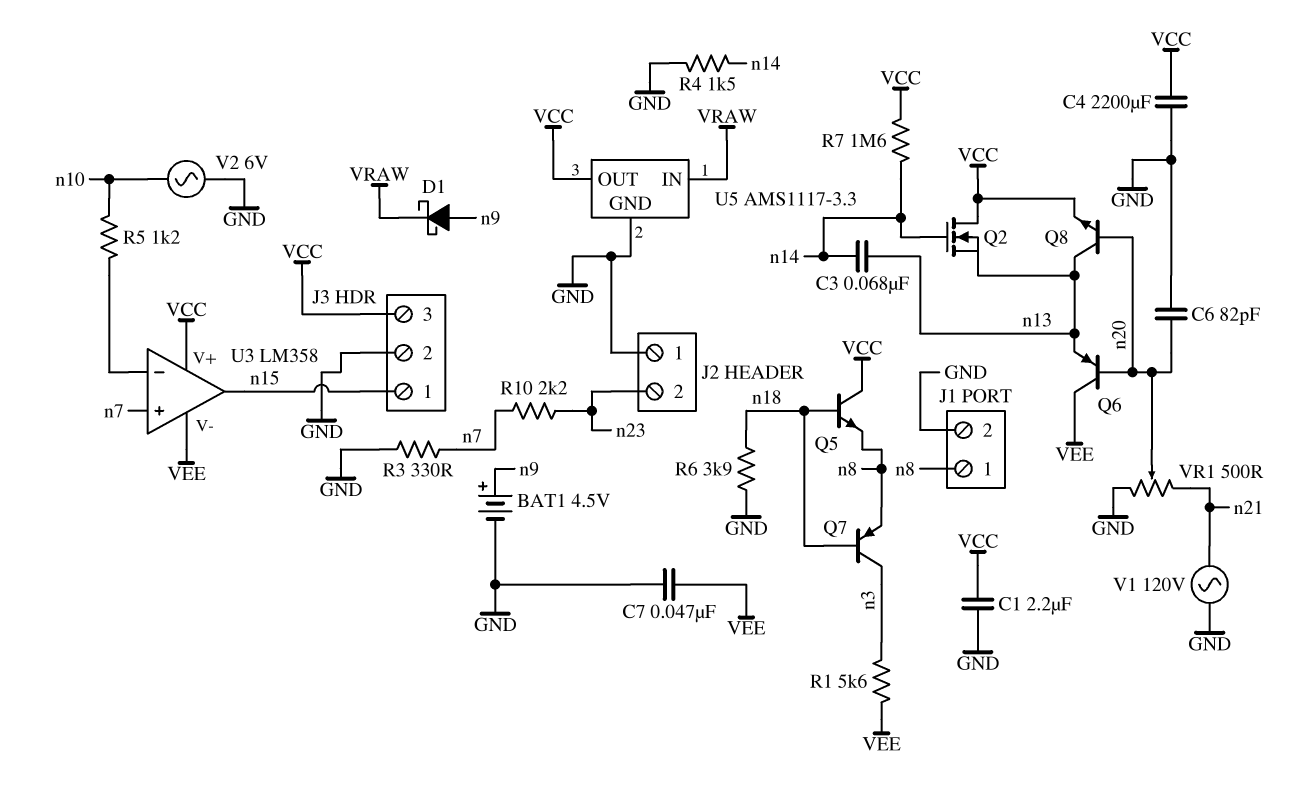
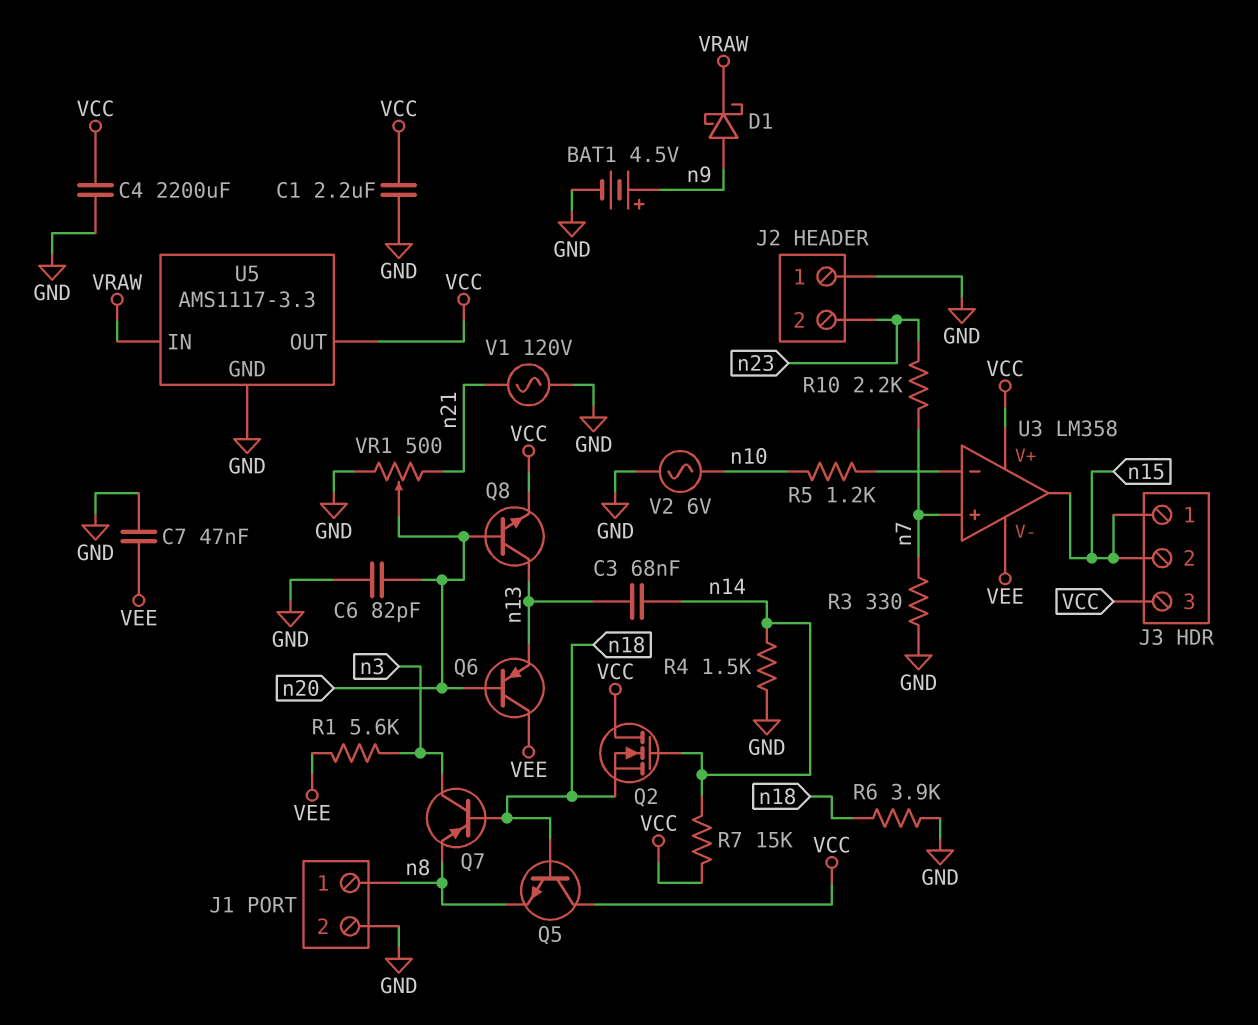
J3 pin 2: GND -> n15
Q2: NMOS (G n14, D VCC, S n13) -> NMOS (G n14, D VCC, S n18)
R7: 1.6M (VCC, n14) -> 15k (VCC, n14)

